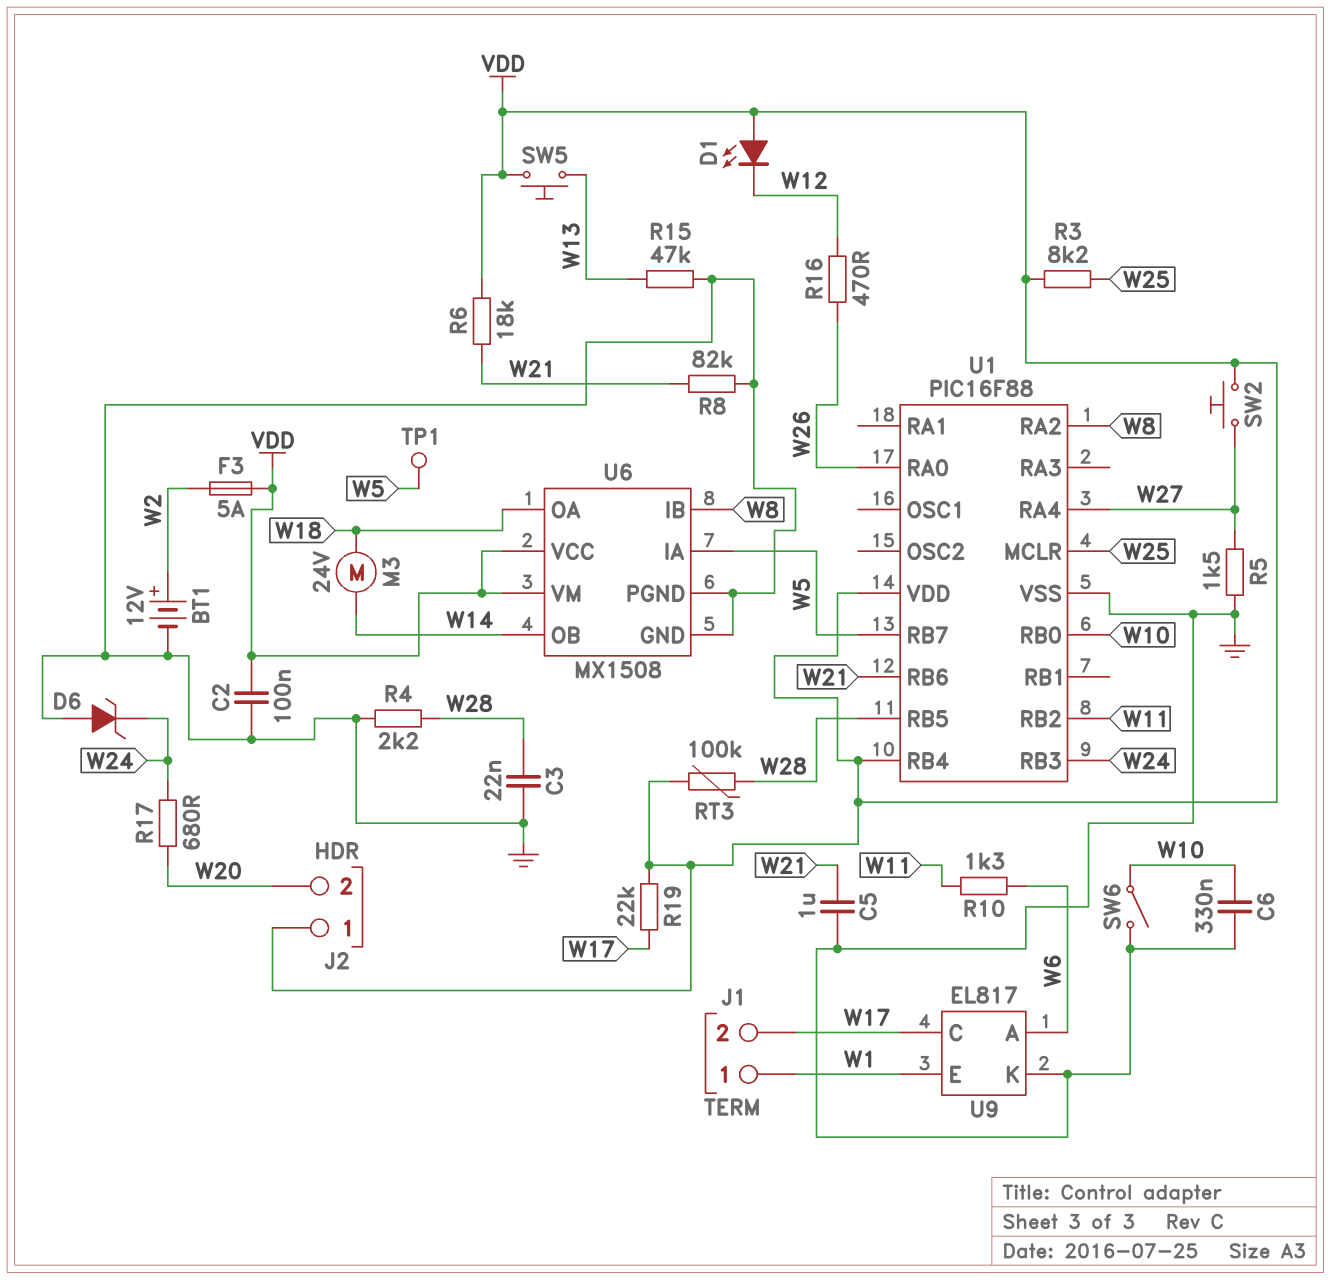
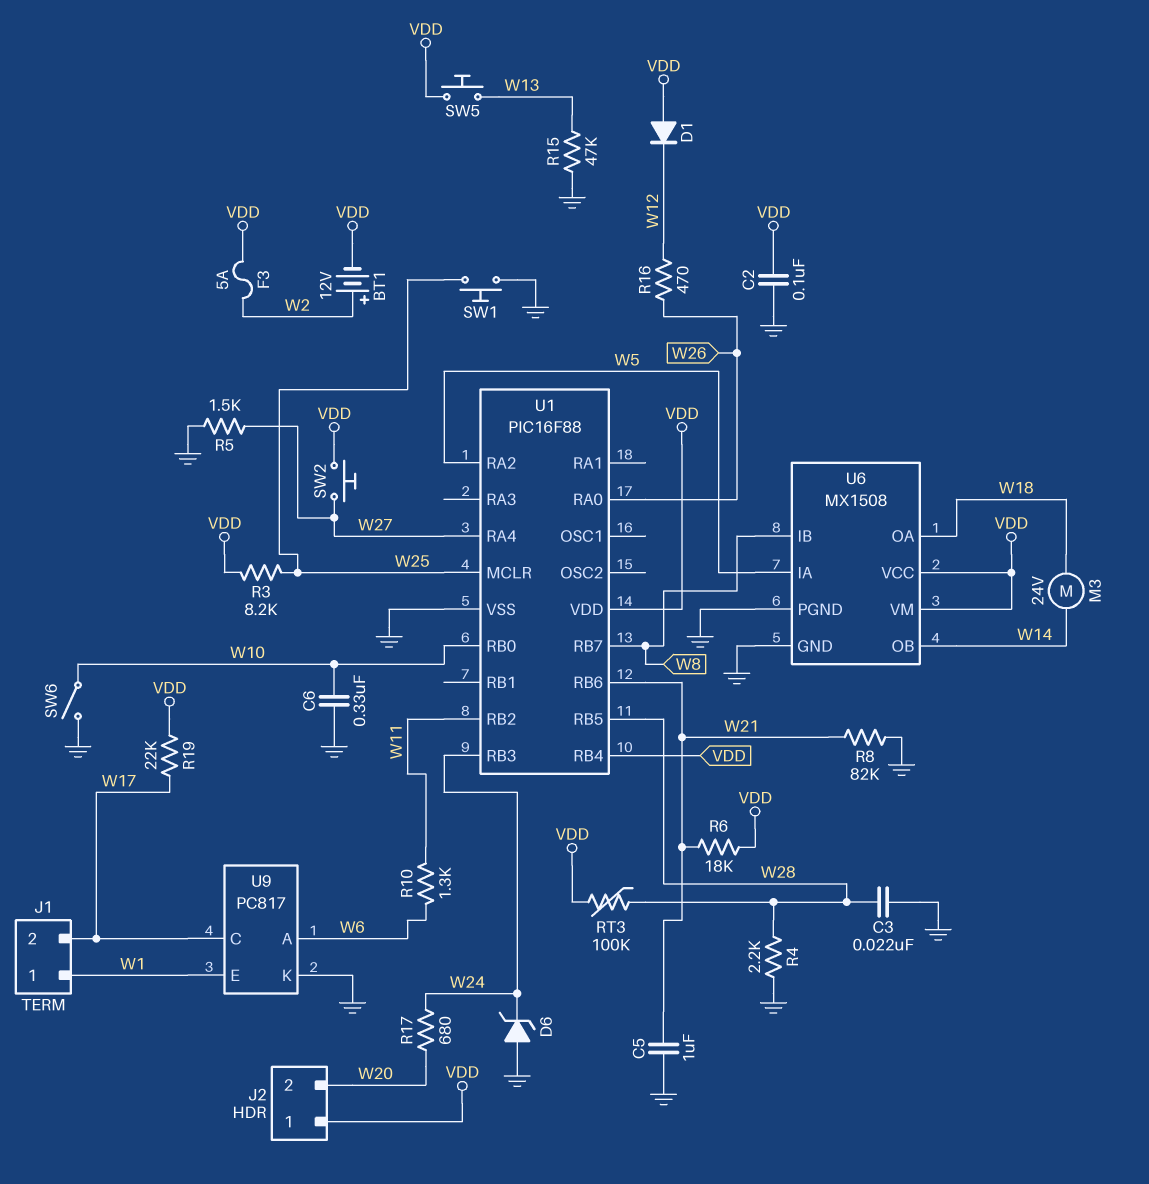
BT1: 12V (plus W2, minus GND) -> 12V (plus W2, minus VDD)
D1: LED (A VDD, K W12) -> diode (A VDD, K W12)
SW1: none -> button (GND, W25)
TP1: test point (W5) -> none
U1 pin RA2: W8 -> W5
U1 pin RB7: W5 -> W8
U9: EL817 -> PC817

